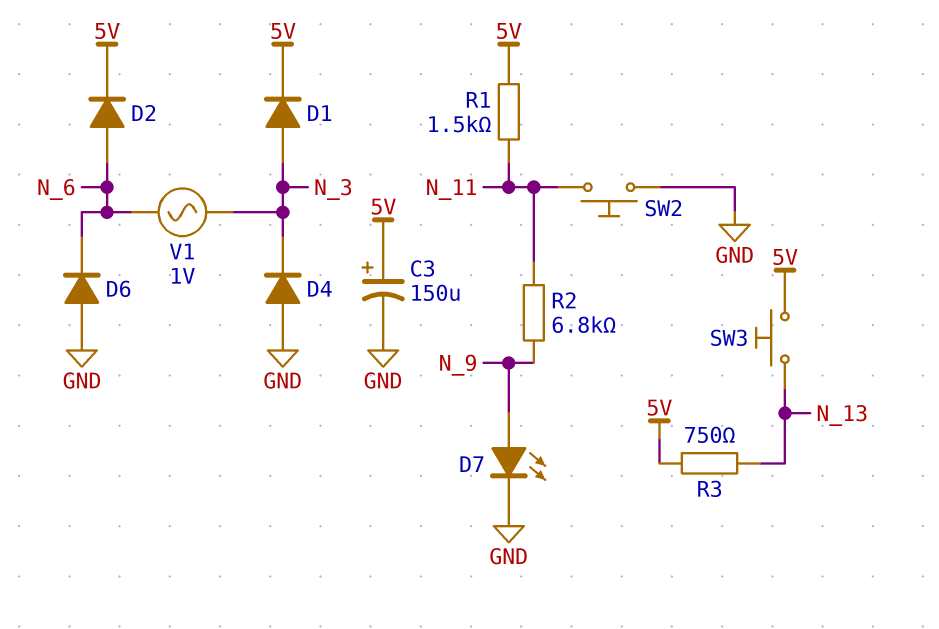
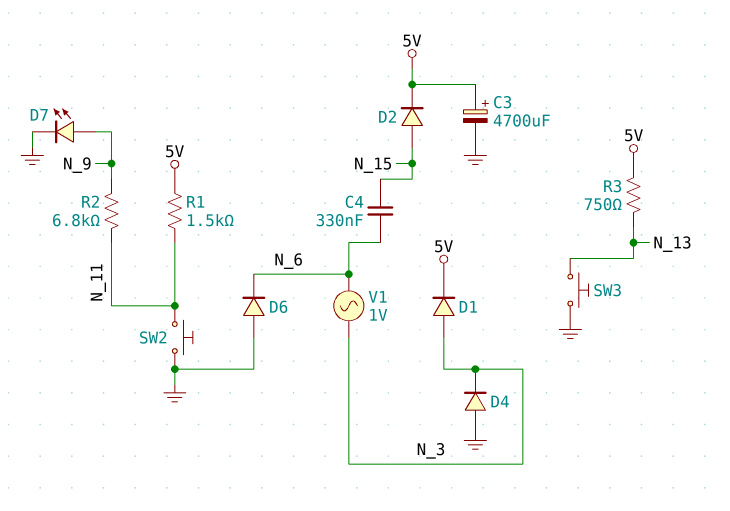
C3: 150uF (plus 5V, minus GND) -> 4700uF (plus 5V, minus GND)
C4: none -> 330nF (N_6, N_15)
D2: diode (A N_6, K 5V) -> diode (A N_15, K 5V)
SW3: button (5V, N_13) -> button (GND, N_13)

